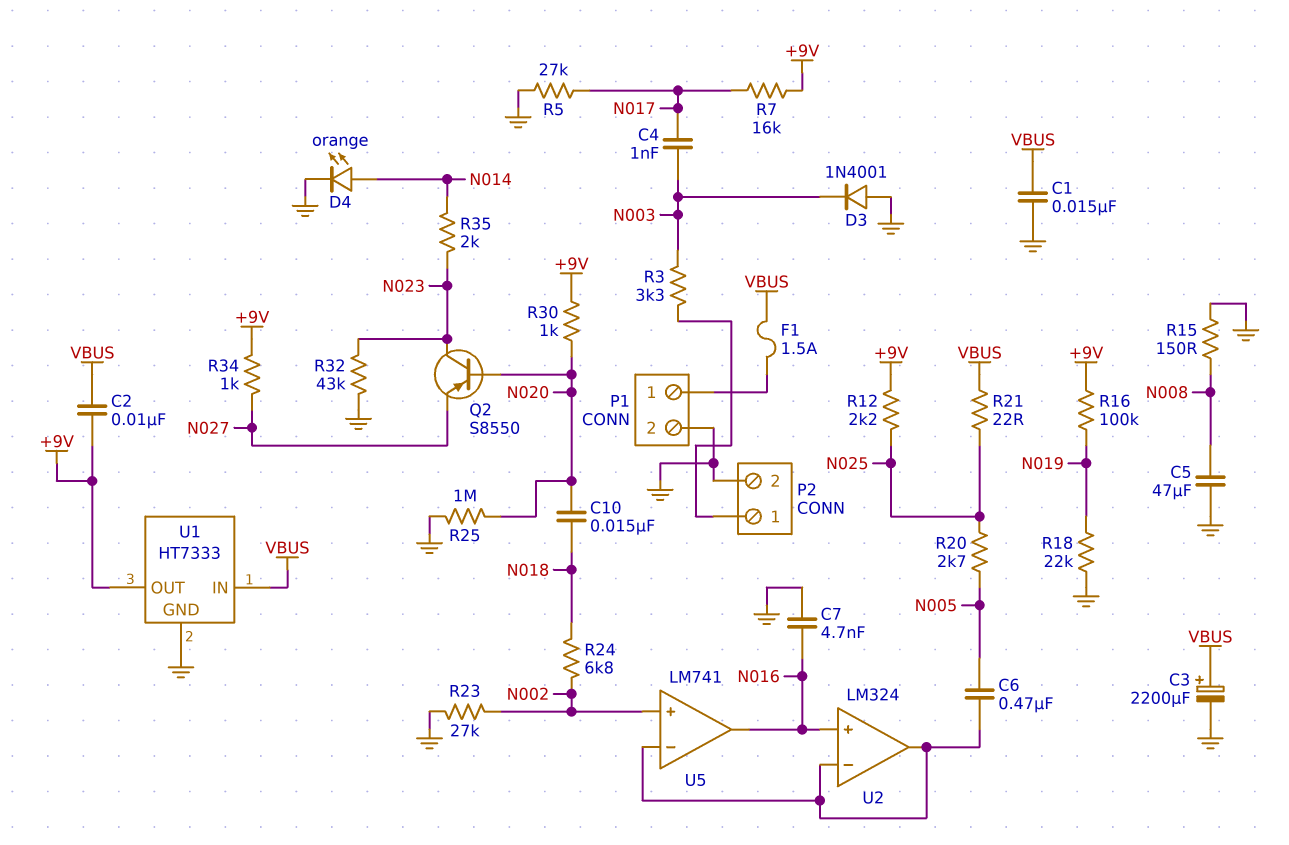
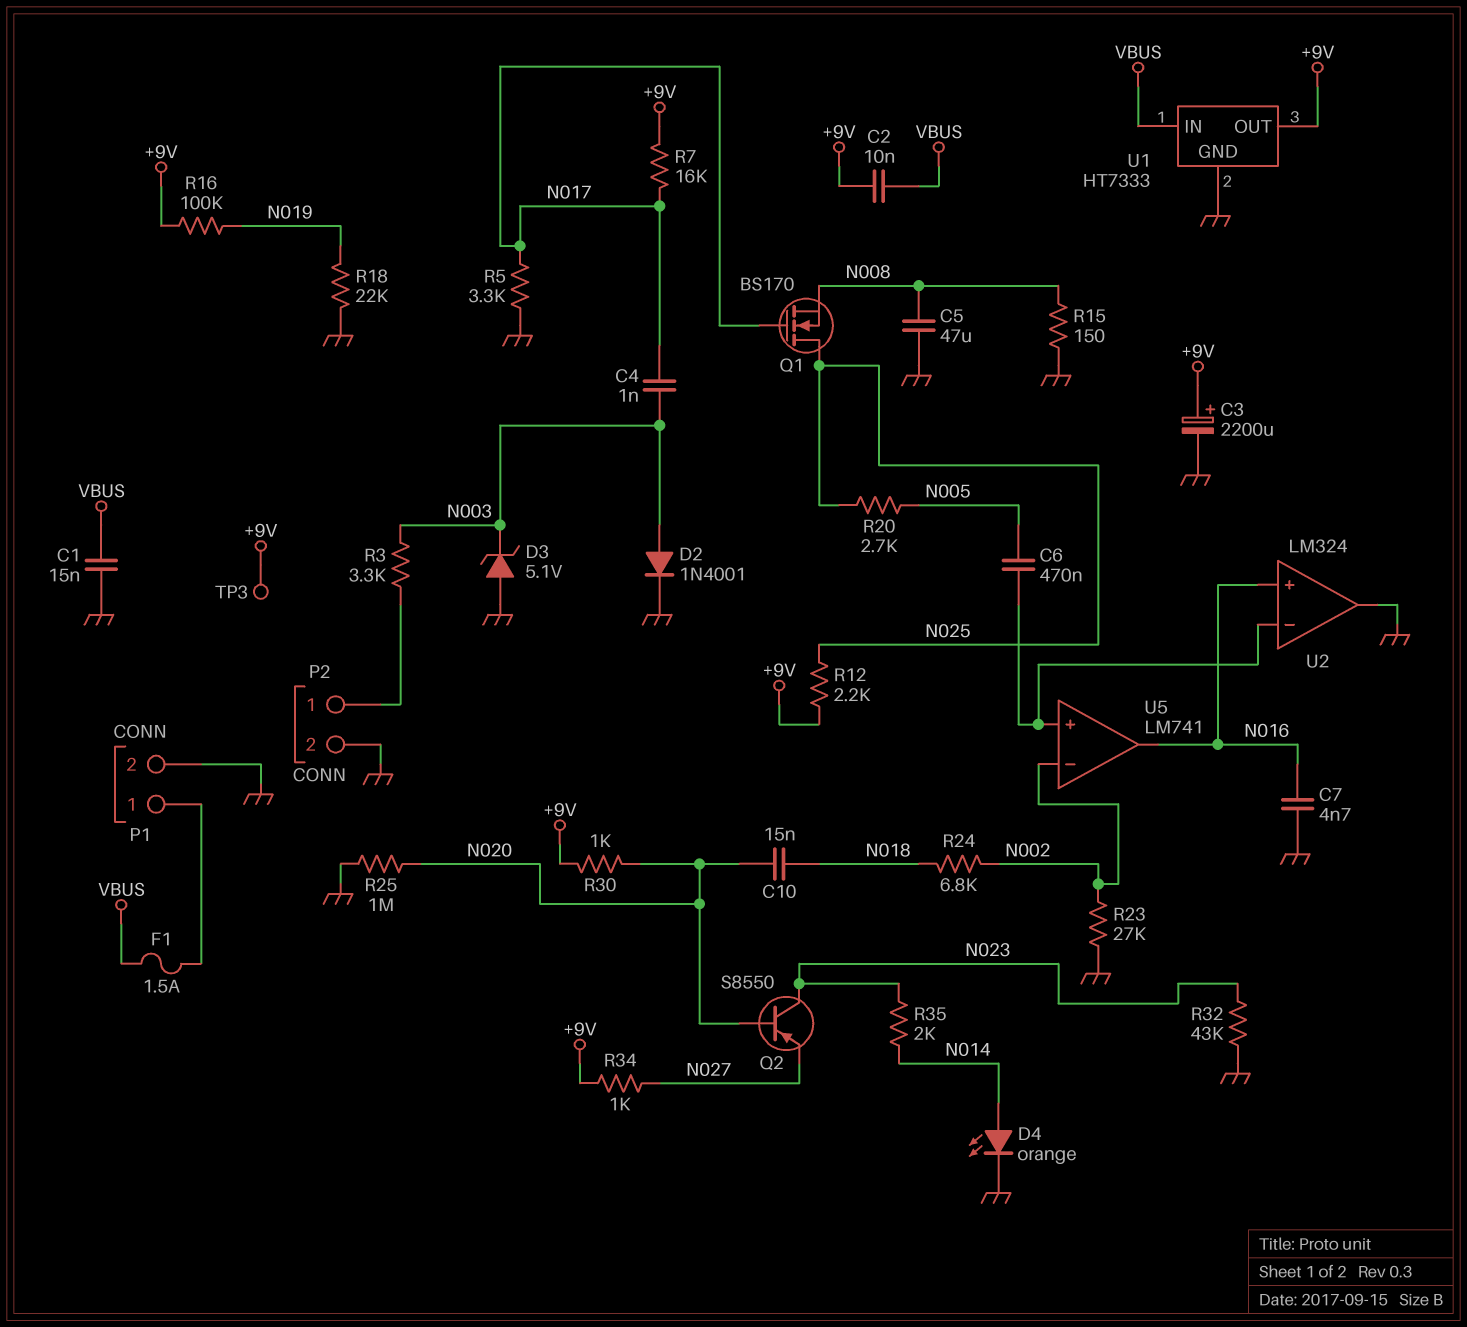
C3: 2200uF (plus VBUS, minus GND) -> 2200uF (plus +9V, minus GND)
D2: none -> diode 1N4001 (A N003, K GND)
D3: diode 1N4001 (A GND, K N003) -> zener 5.1V (A GND, K N003)
Q1: none -> NMOS BS170 (G N017, D N025, S N008)
R5: 27k (GND, N017) -> 3.3k (GND, N017)
R21: 22 (N025, VBUS) -> none
TP3: none -> test point (+9V)
U2 pin out: U2/in- -> GND
U5 pin in+: N002 -> U2/in-
U5 pin in-: U2/in- -> N002

